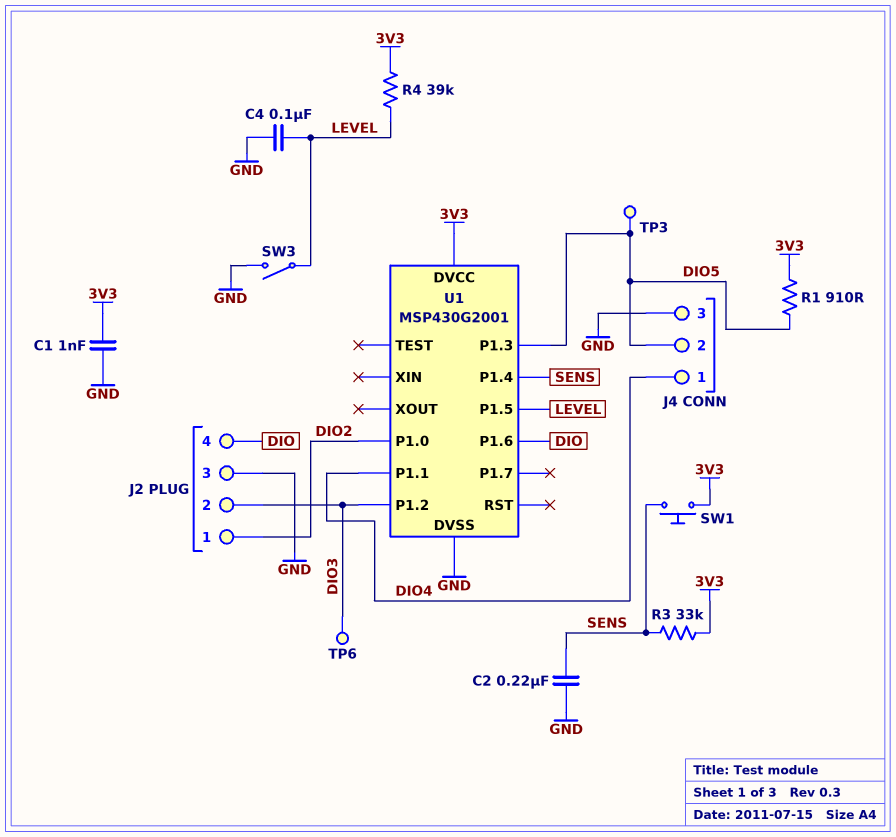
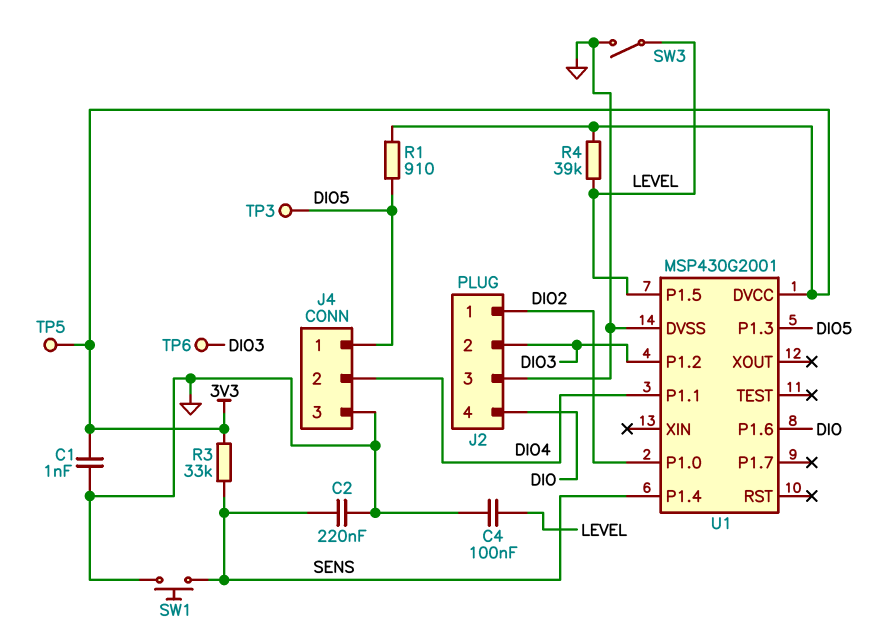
J4 pin 1: DIO4 -> DIO5
J4 pin 2: DIO5 -> DIO4
SW1: button (3V3, SENS) -> button (GND, SENS)
TP5: none -> test point (3V3)

